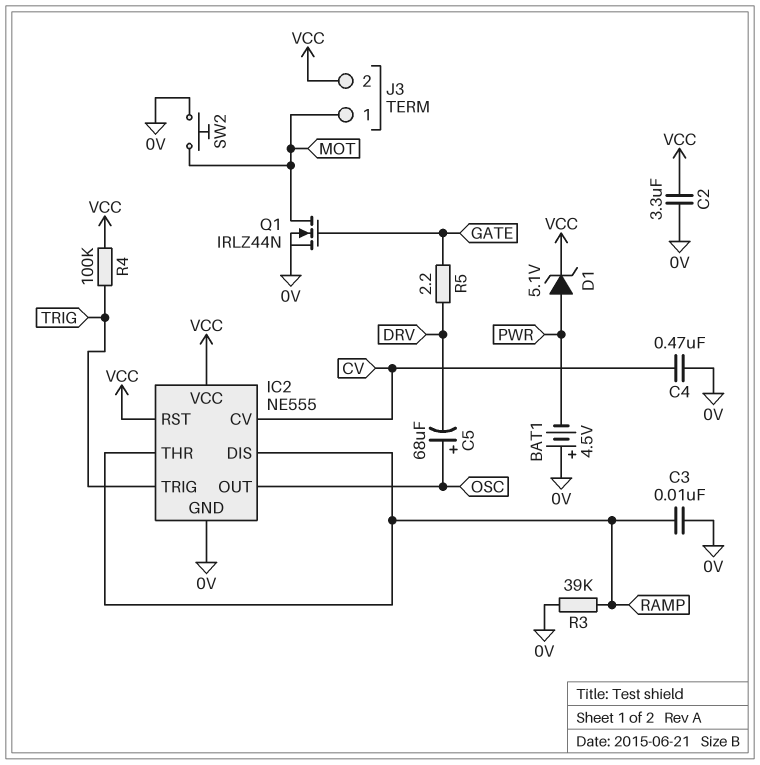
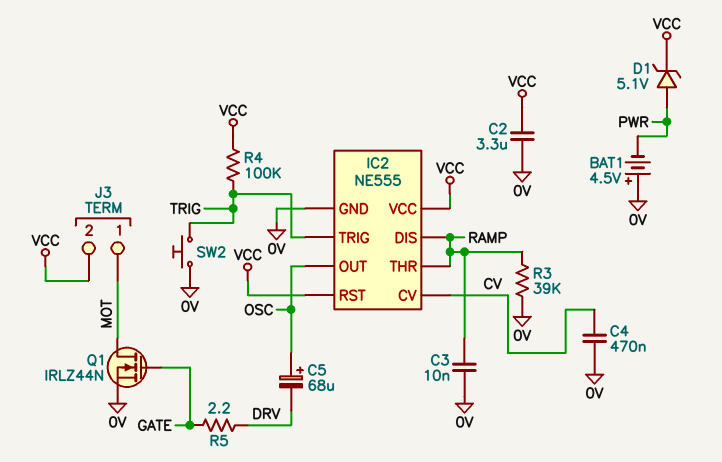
SW2: button (0V, MOT) -> button (0V, TRIG)

